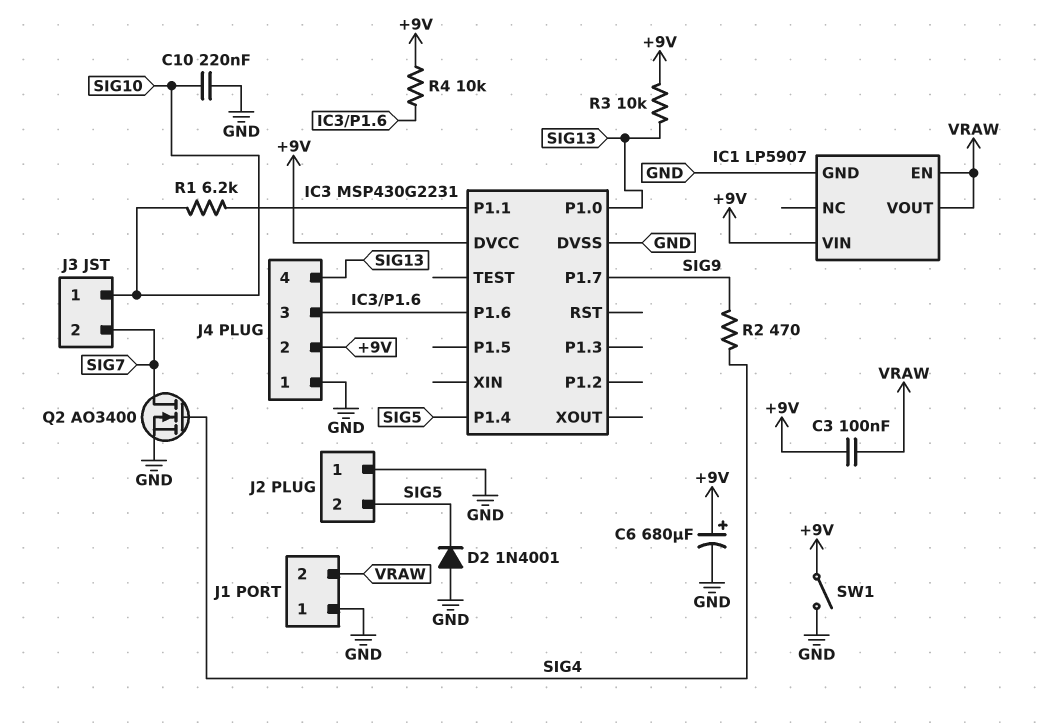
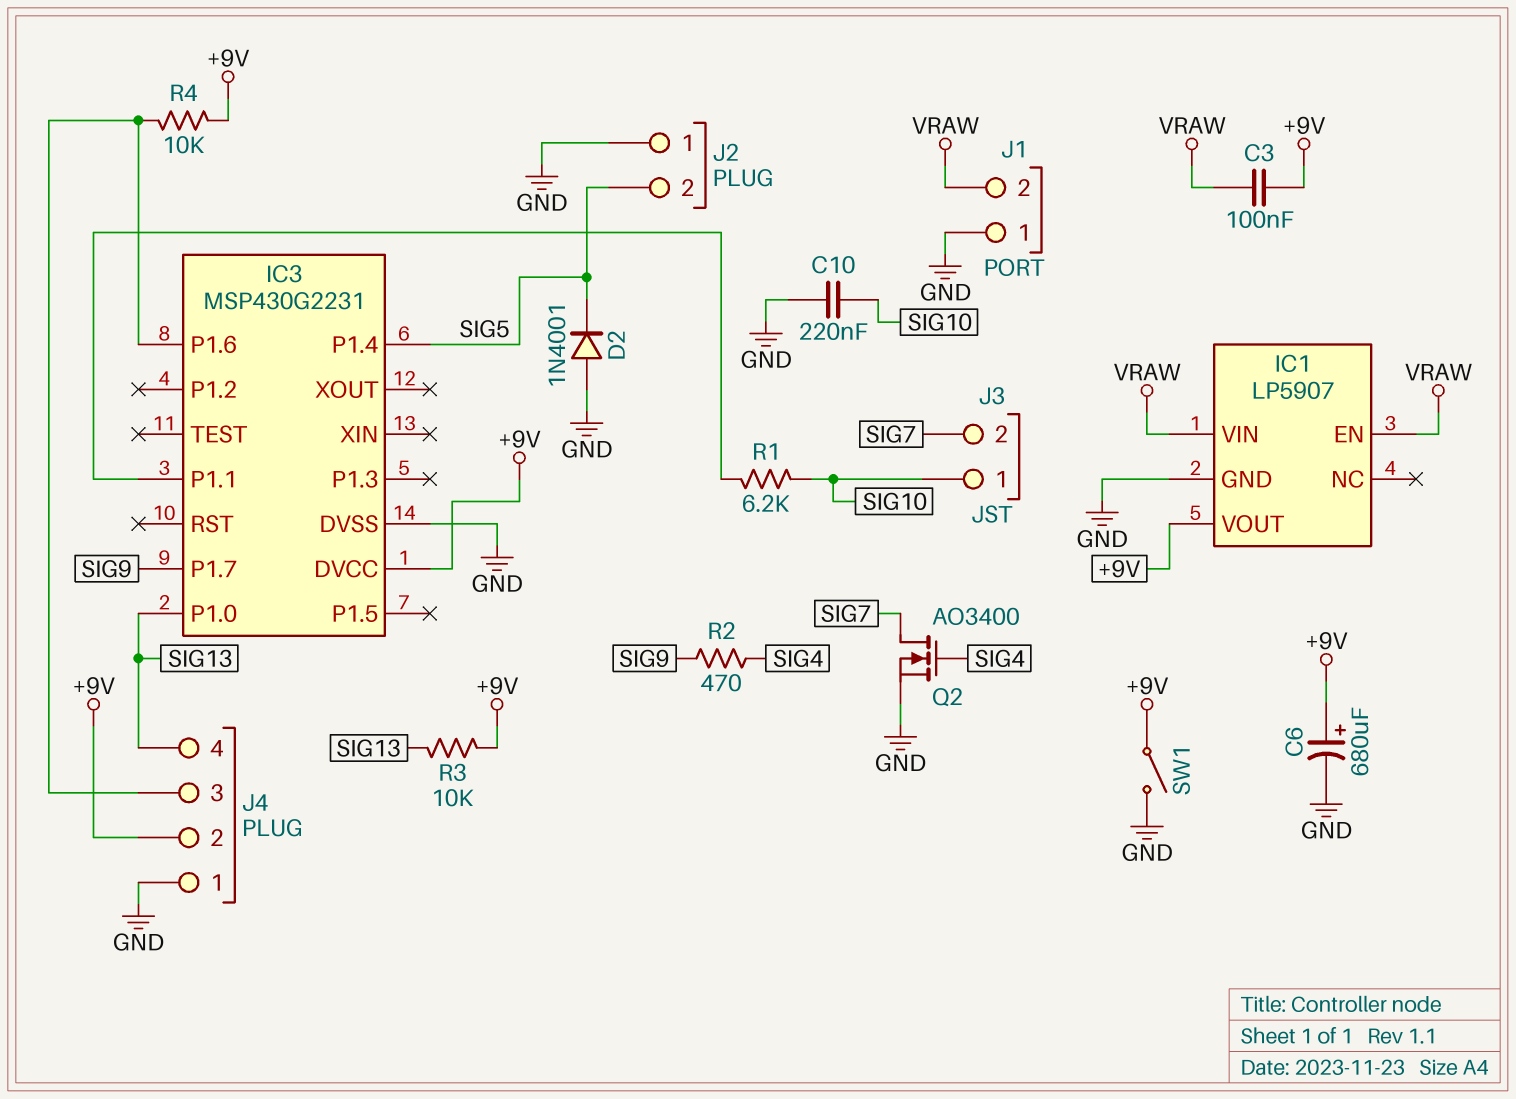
IC1 pin VIN: +9V -> VRAW
IC1 pin VOUT: VRAW -> +9V

